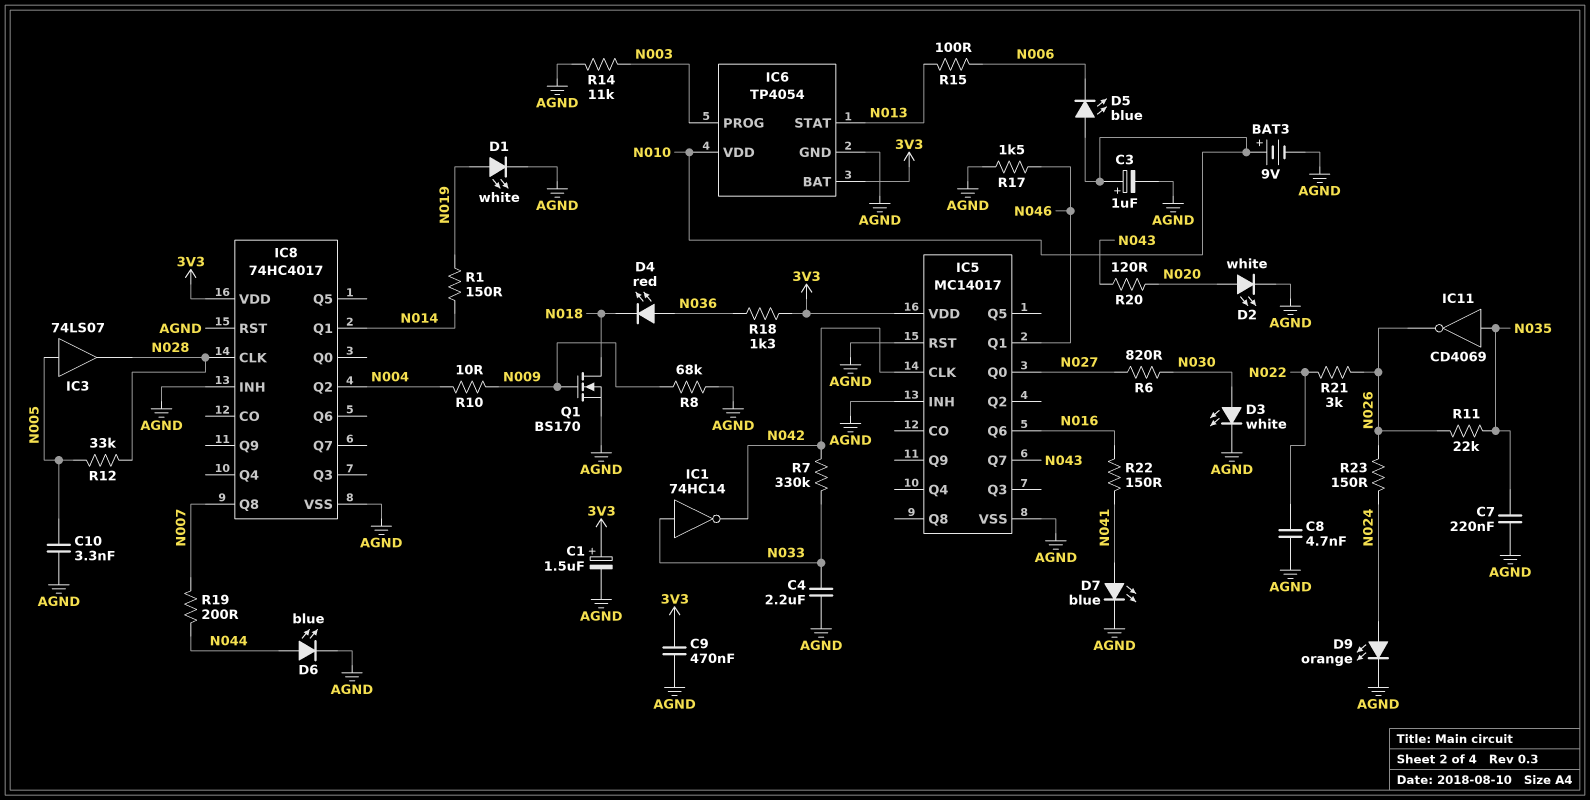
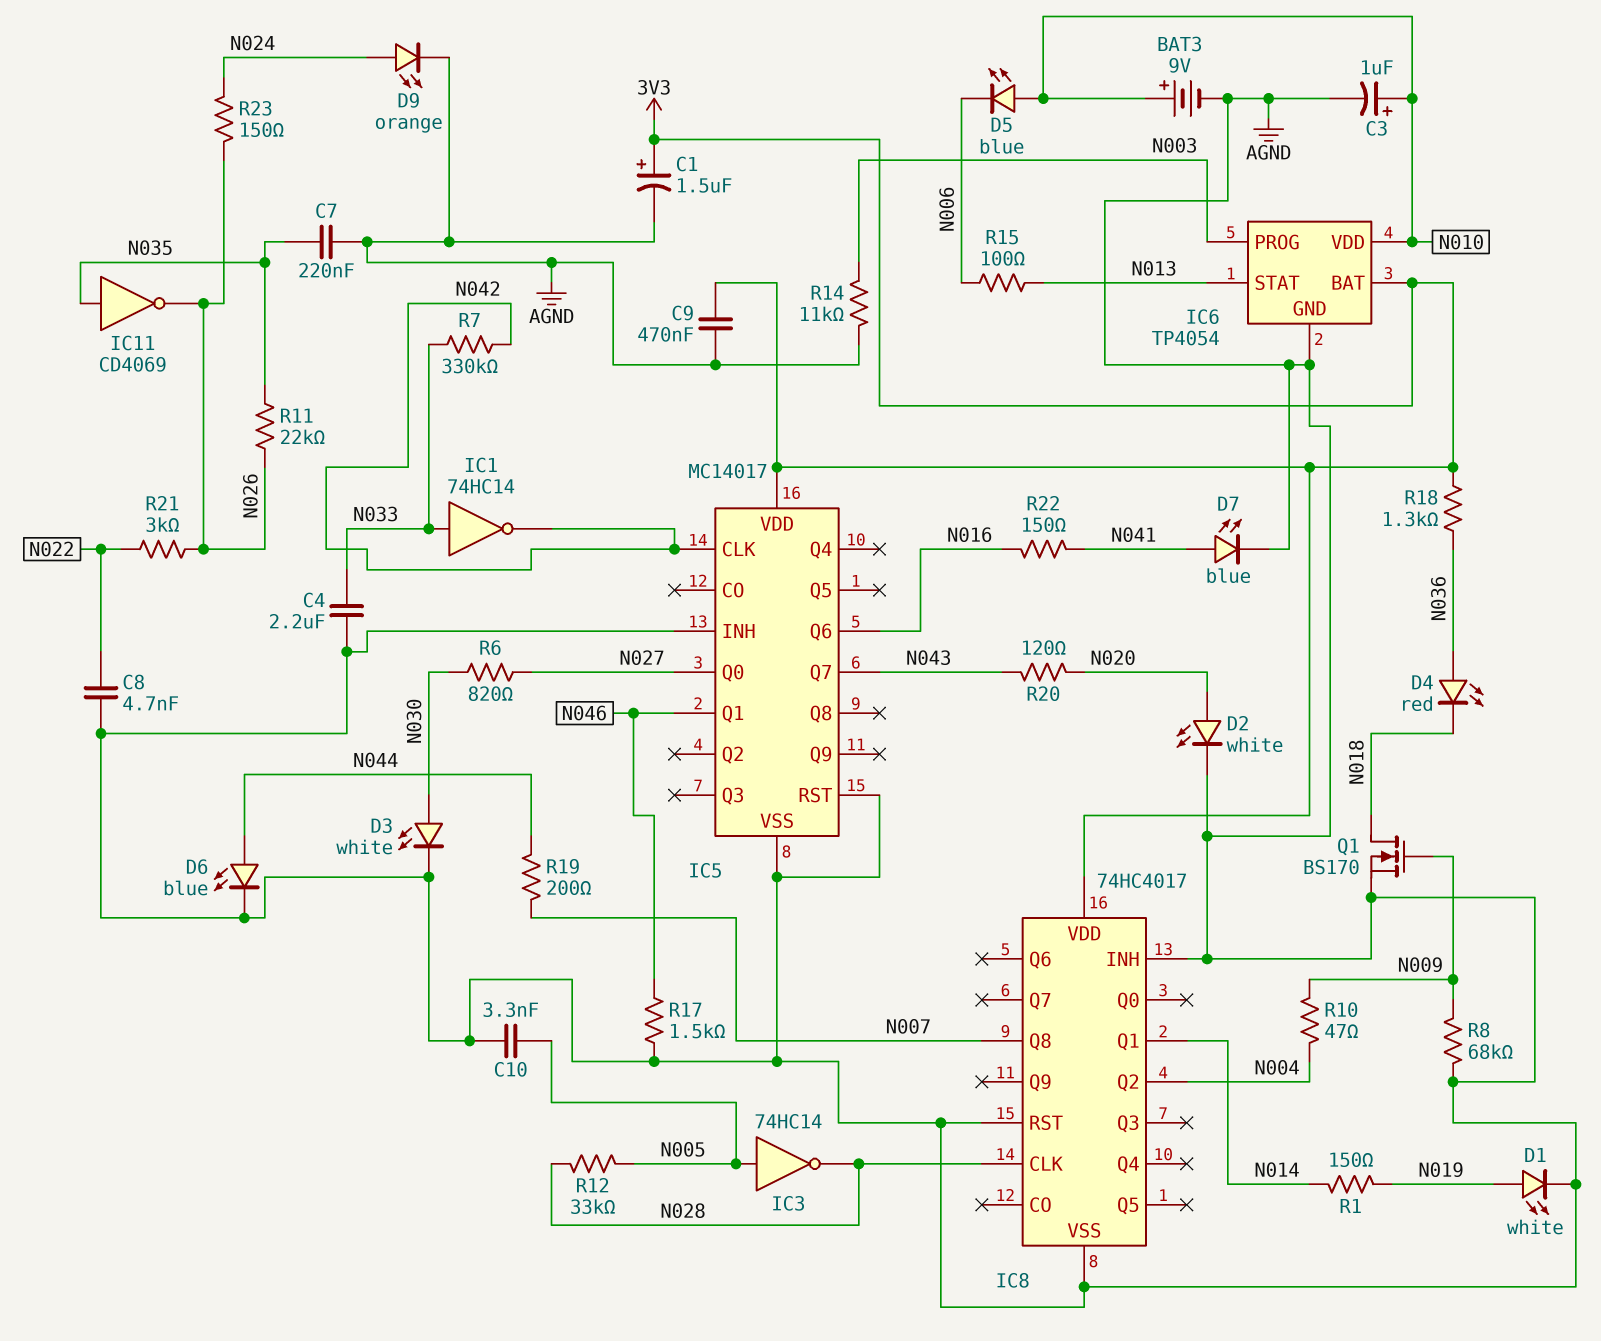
IC3: buffer 74LS07 (in N005, out N028) -> NOT 74HC14 (in N005, out N028)
R10: 10 (N004, N009) -> 47 (N004, N009)

